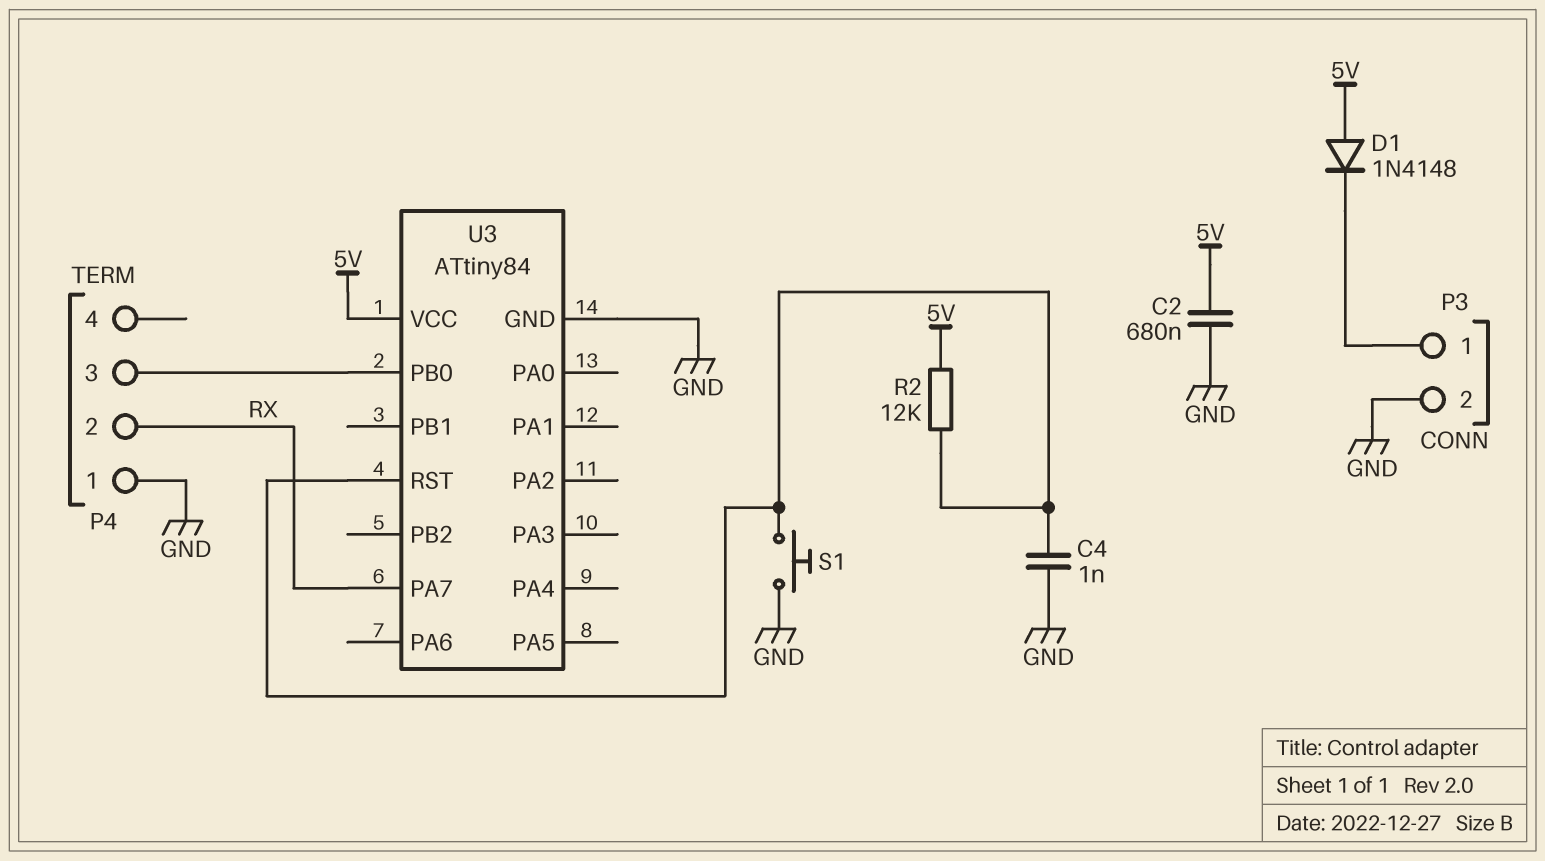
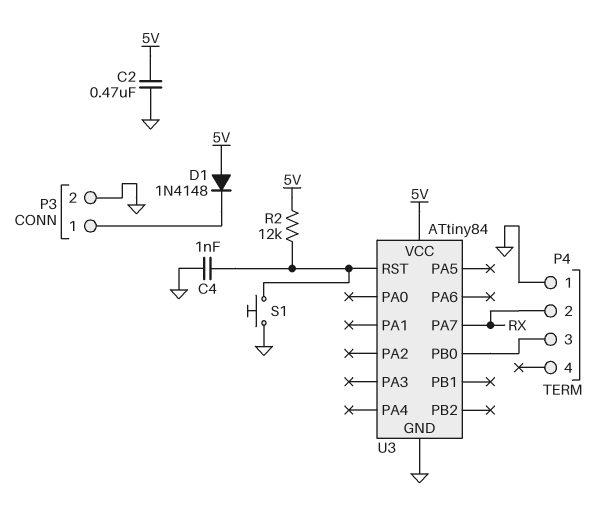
C2: 680nF (5V, GND) -> 470nF (5V, GND)

